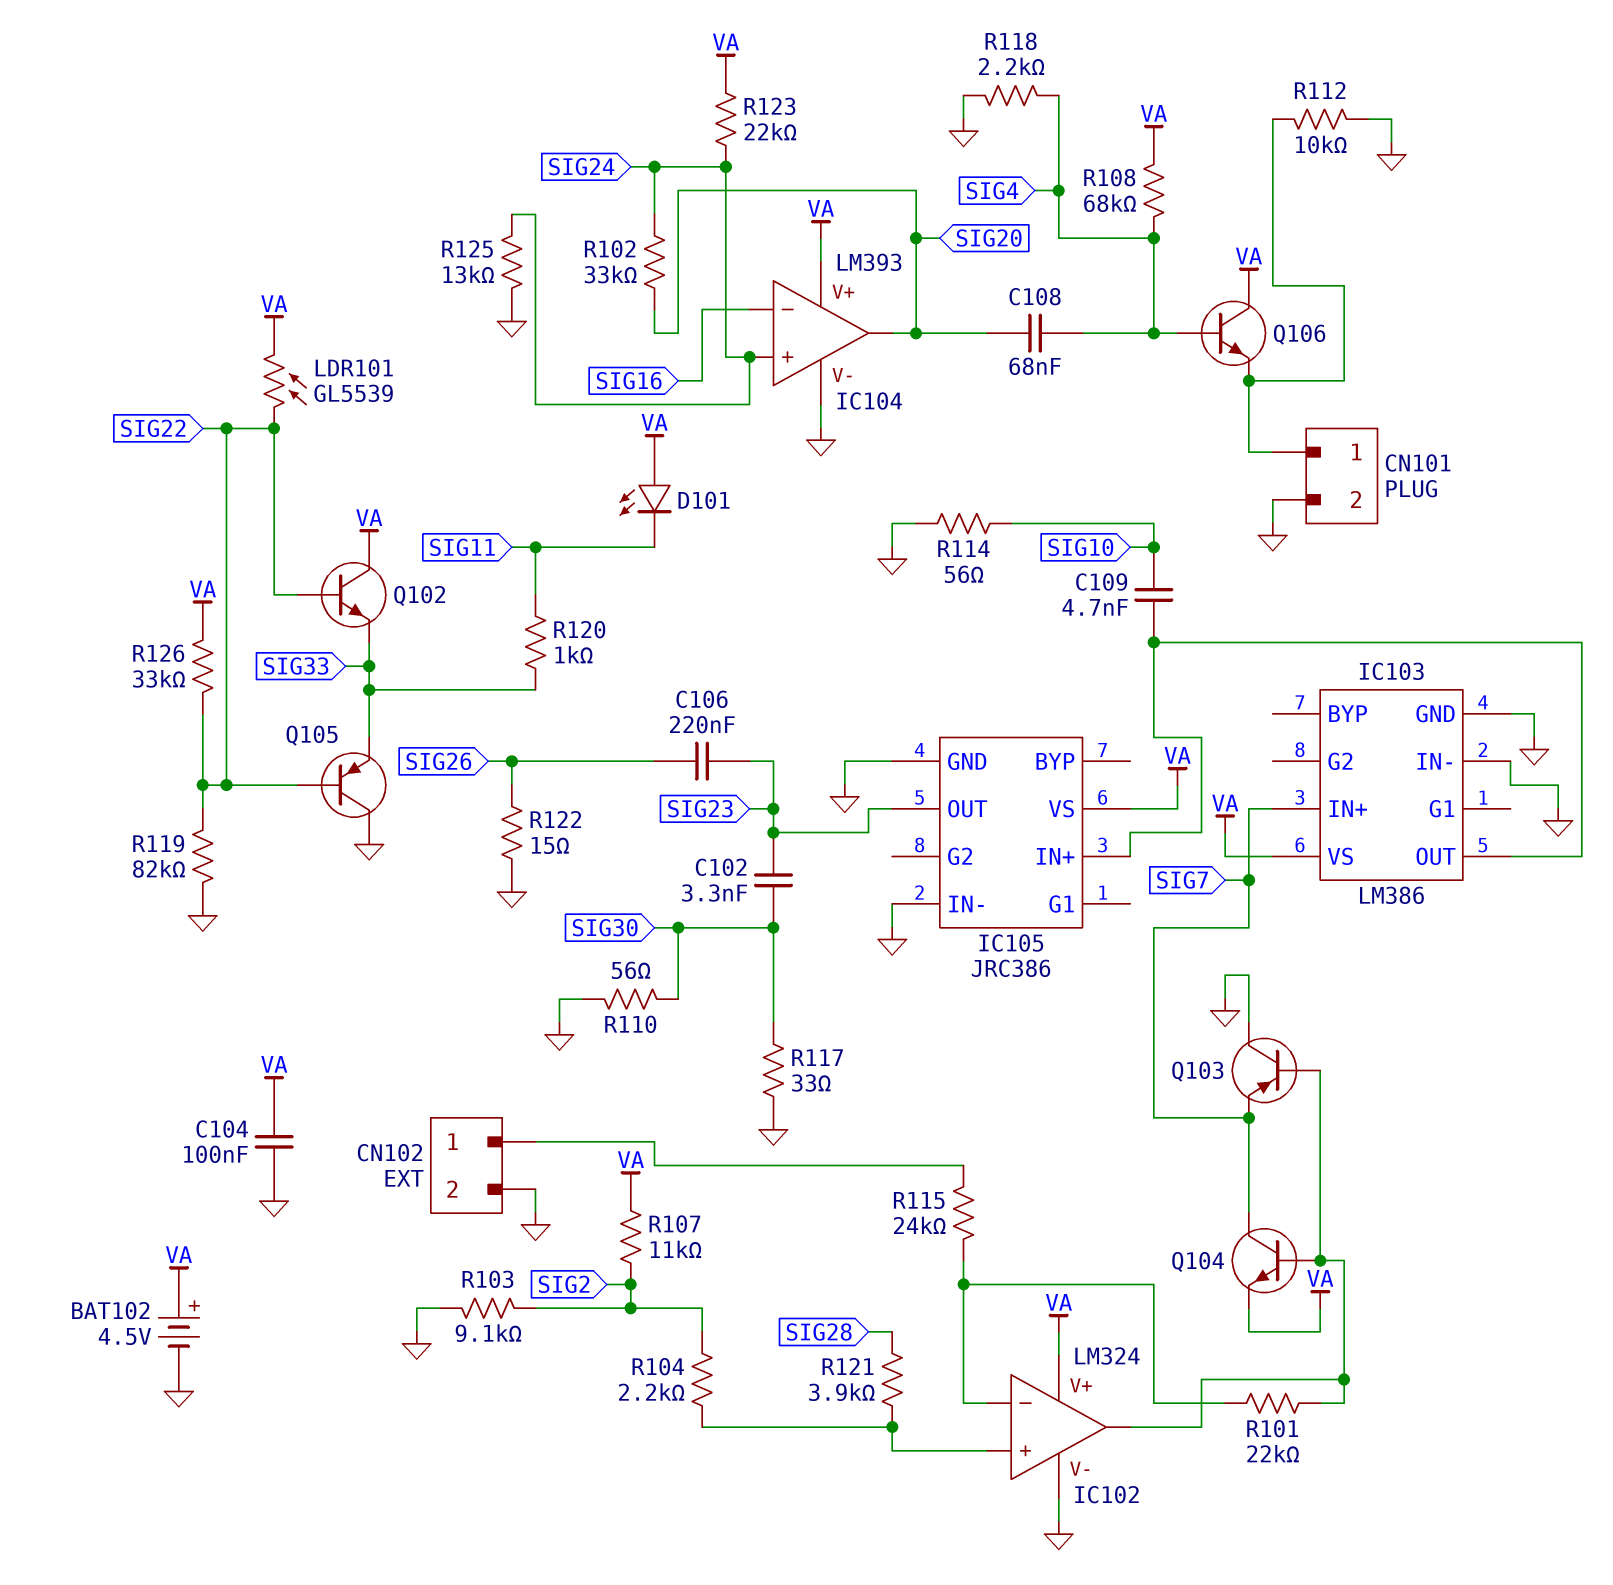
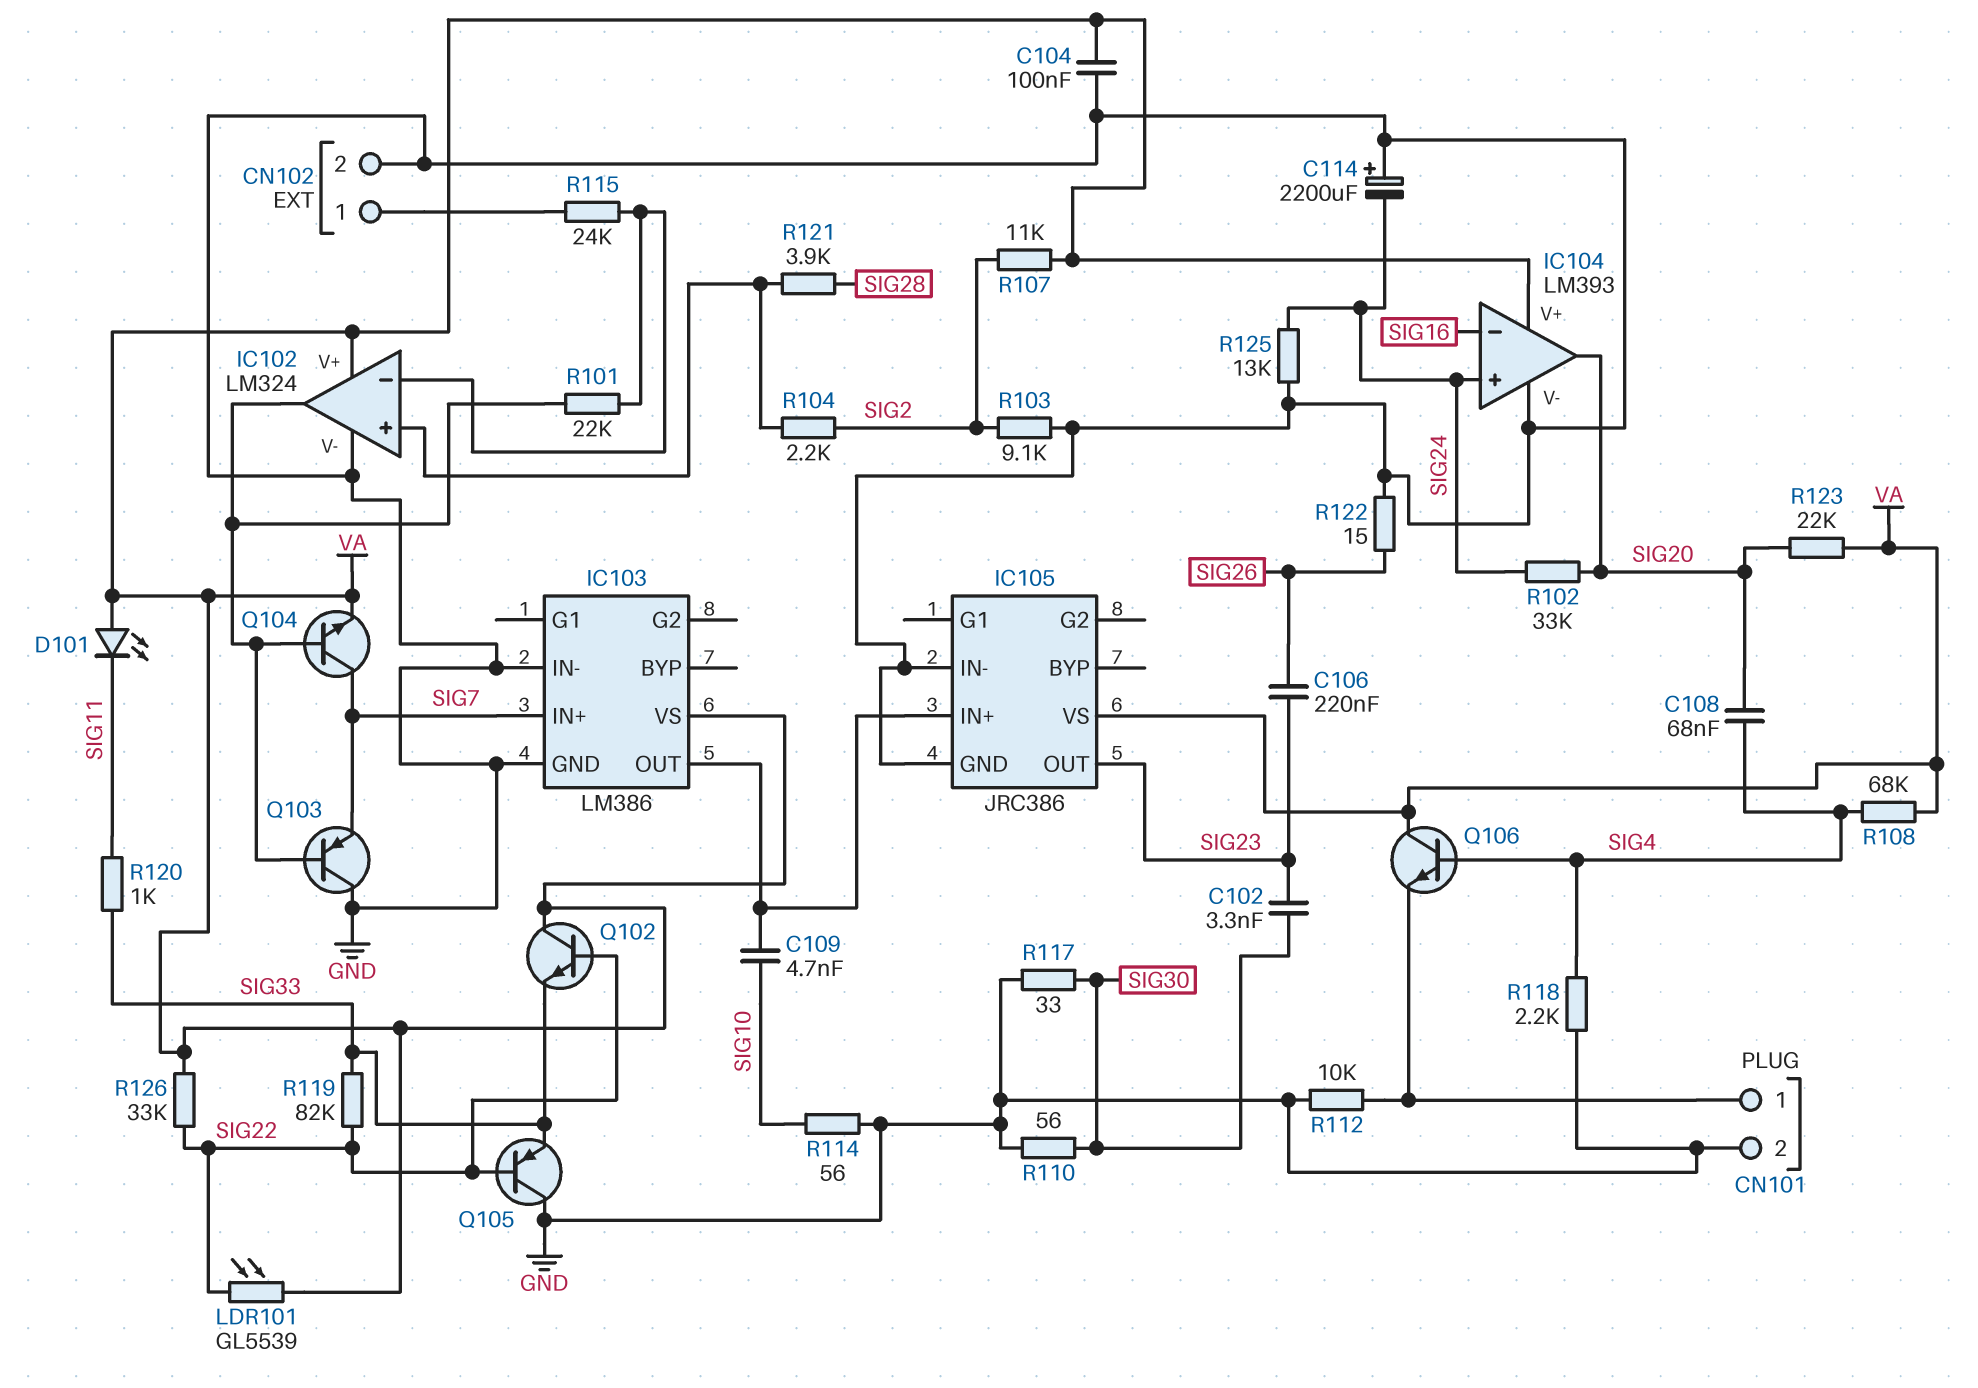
BAT102: 4.5V (plus VA, minus GND) -> none
C114: none -> 2200uF (plus GND, minus SIG24)
R119: 82k (GND, SIG22) -> 82k (SIG22, SIG33)
R123: 22k (SIG24, VA) -> 22k (SIG20, VA)

